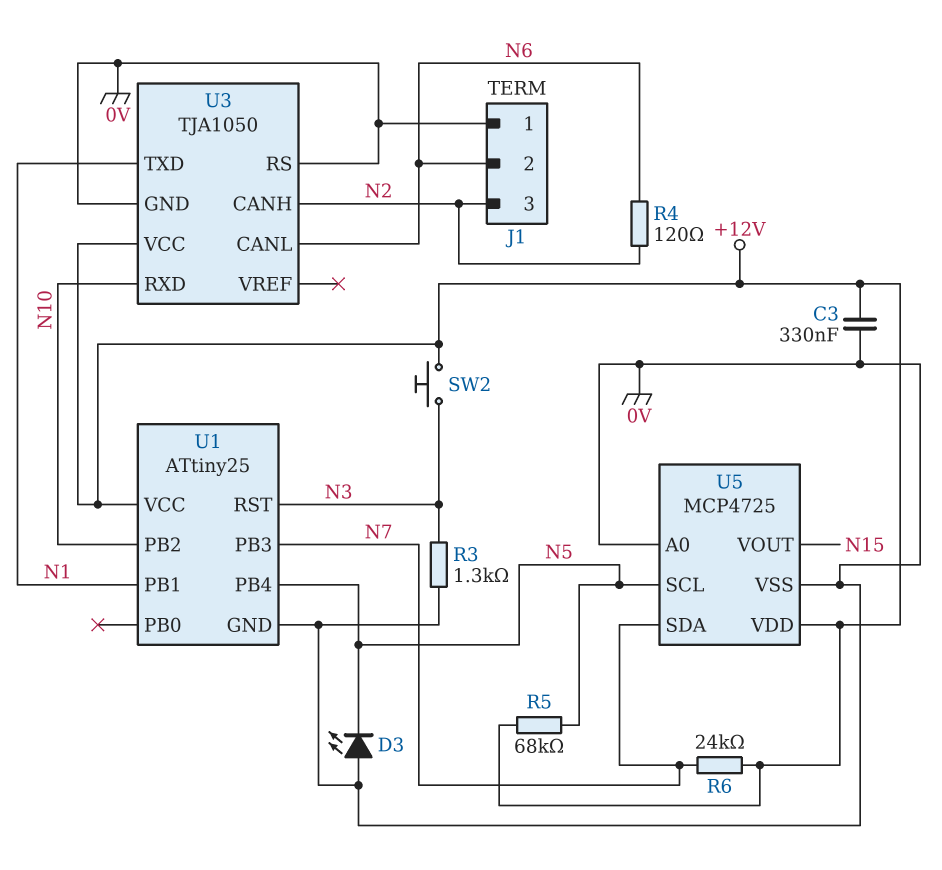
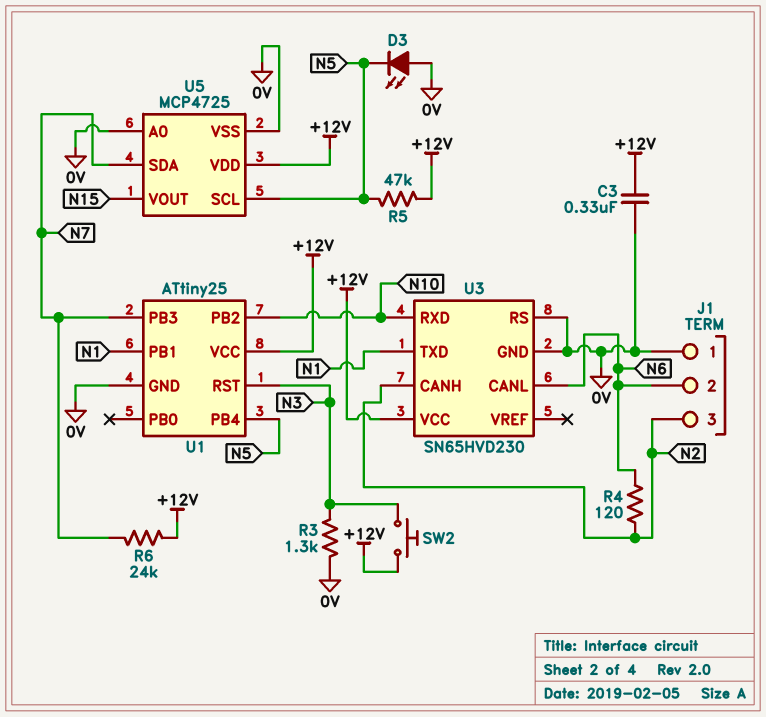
R5: 68k (+12V, N5) -> 47k (+12V, N5)
U3: TJA1050 -> SN65HVD230

